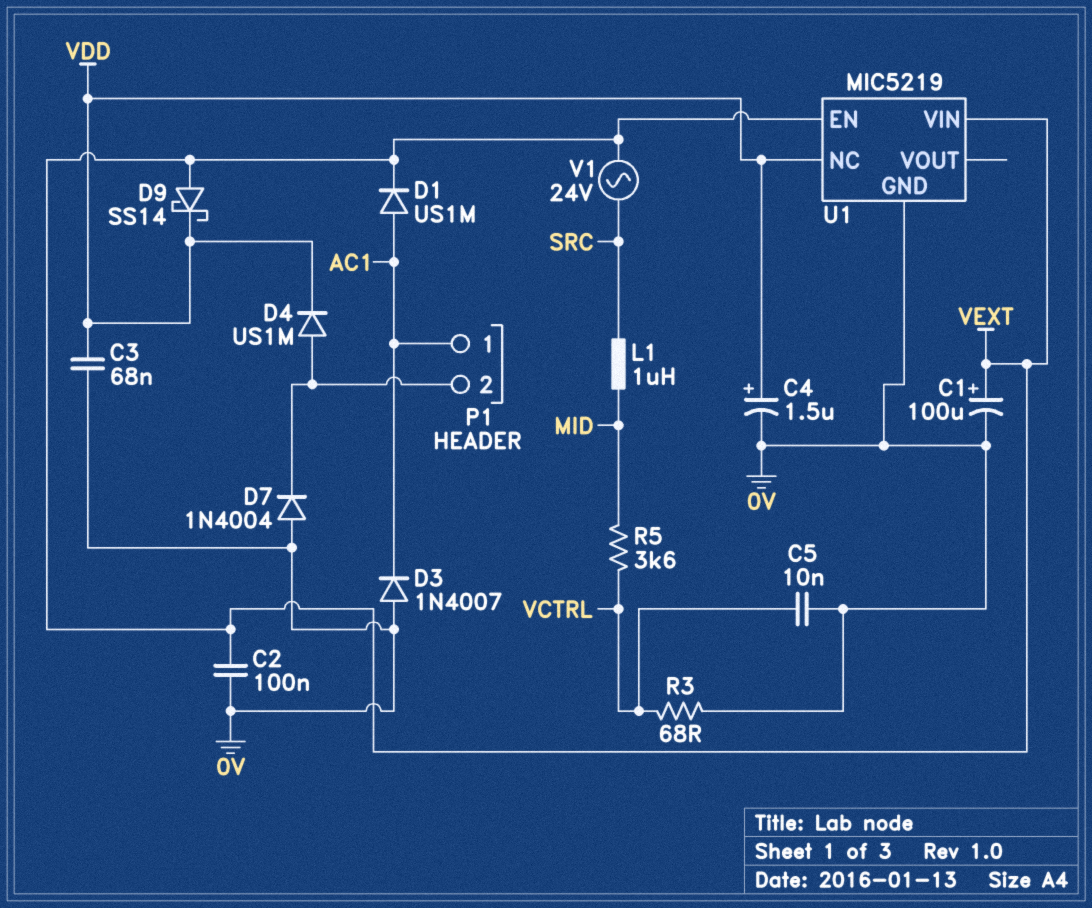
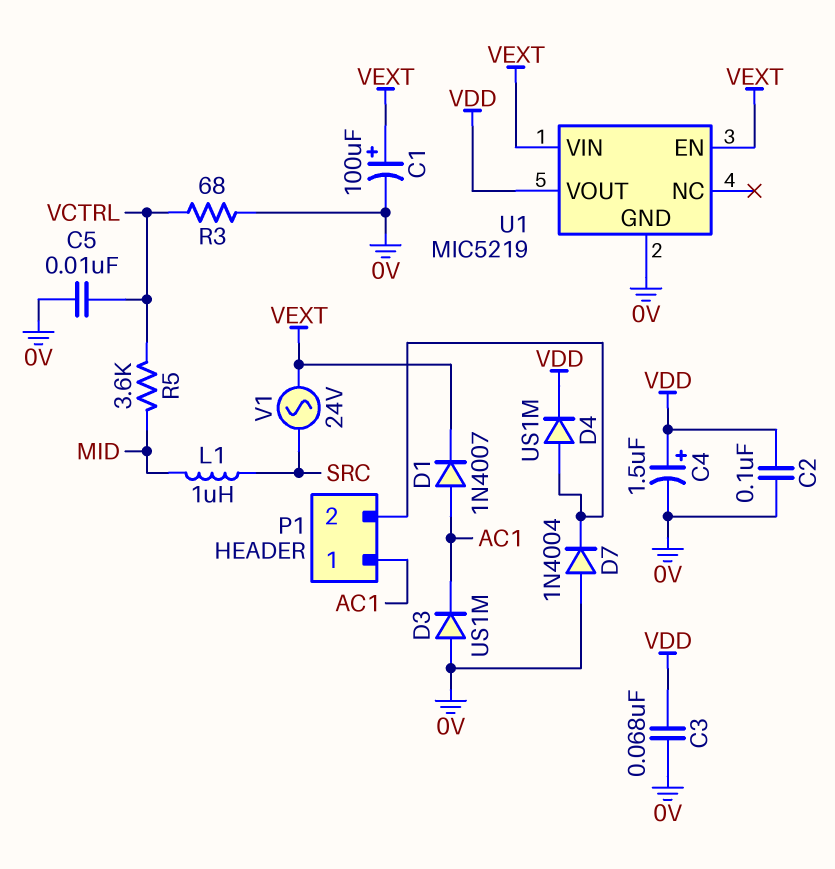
C2: 100nF (0V, VEXT) -> 100nF (0V, VDD)
D1: diode US1M (A AC1, K VEXT) -> diode 1N4007 (A AC1, K VEXT)
D3: diode 1N4007 (A 0V, K AC1) -> diode US1M (A 0V, K AC1)
D9: schottky SS14 (A VEXT, K VDD) -> none
U1 pin NC: VDD -> none
U1 pin VOUT: none -> VDD

